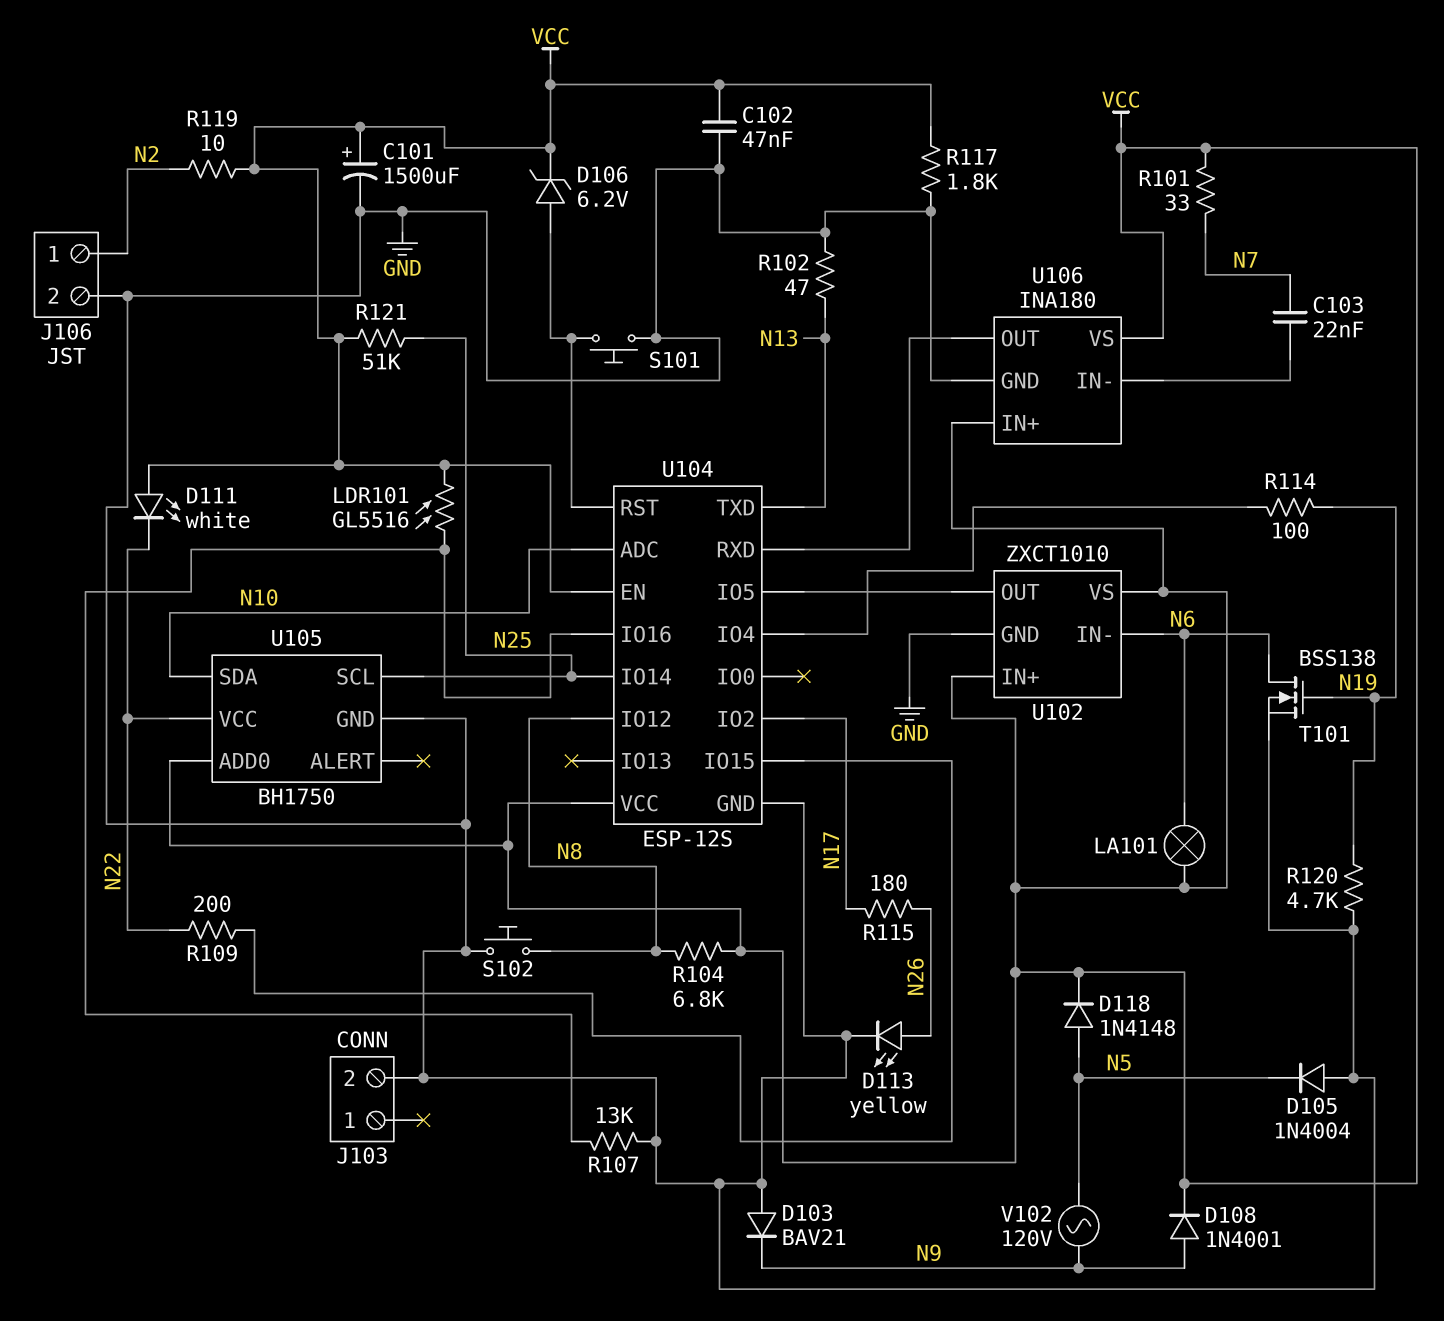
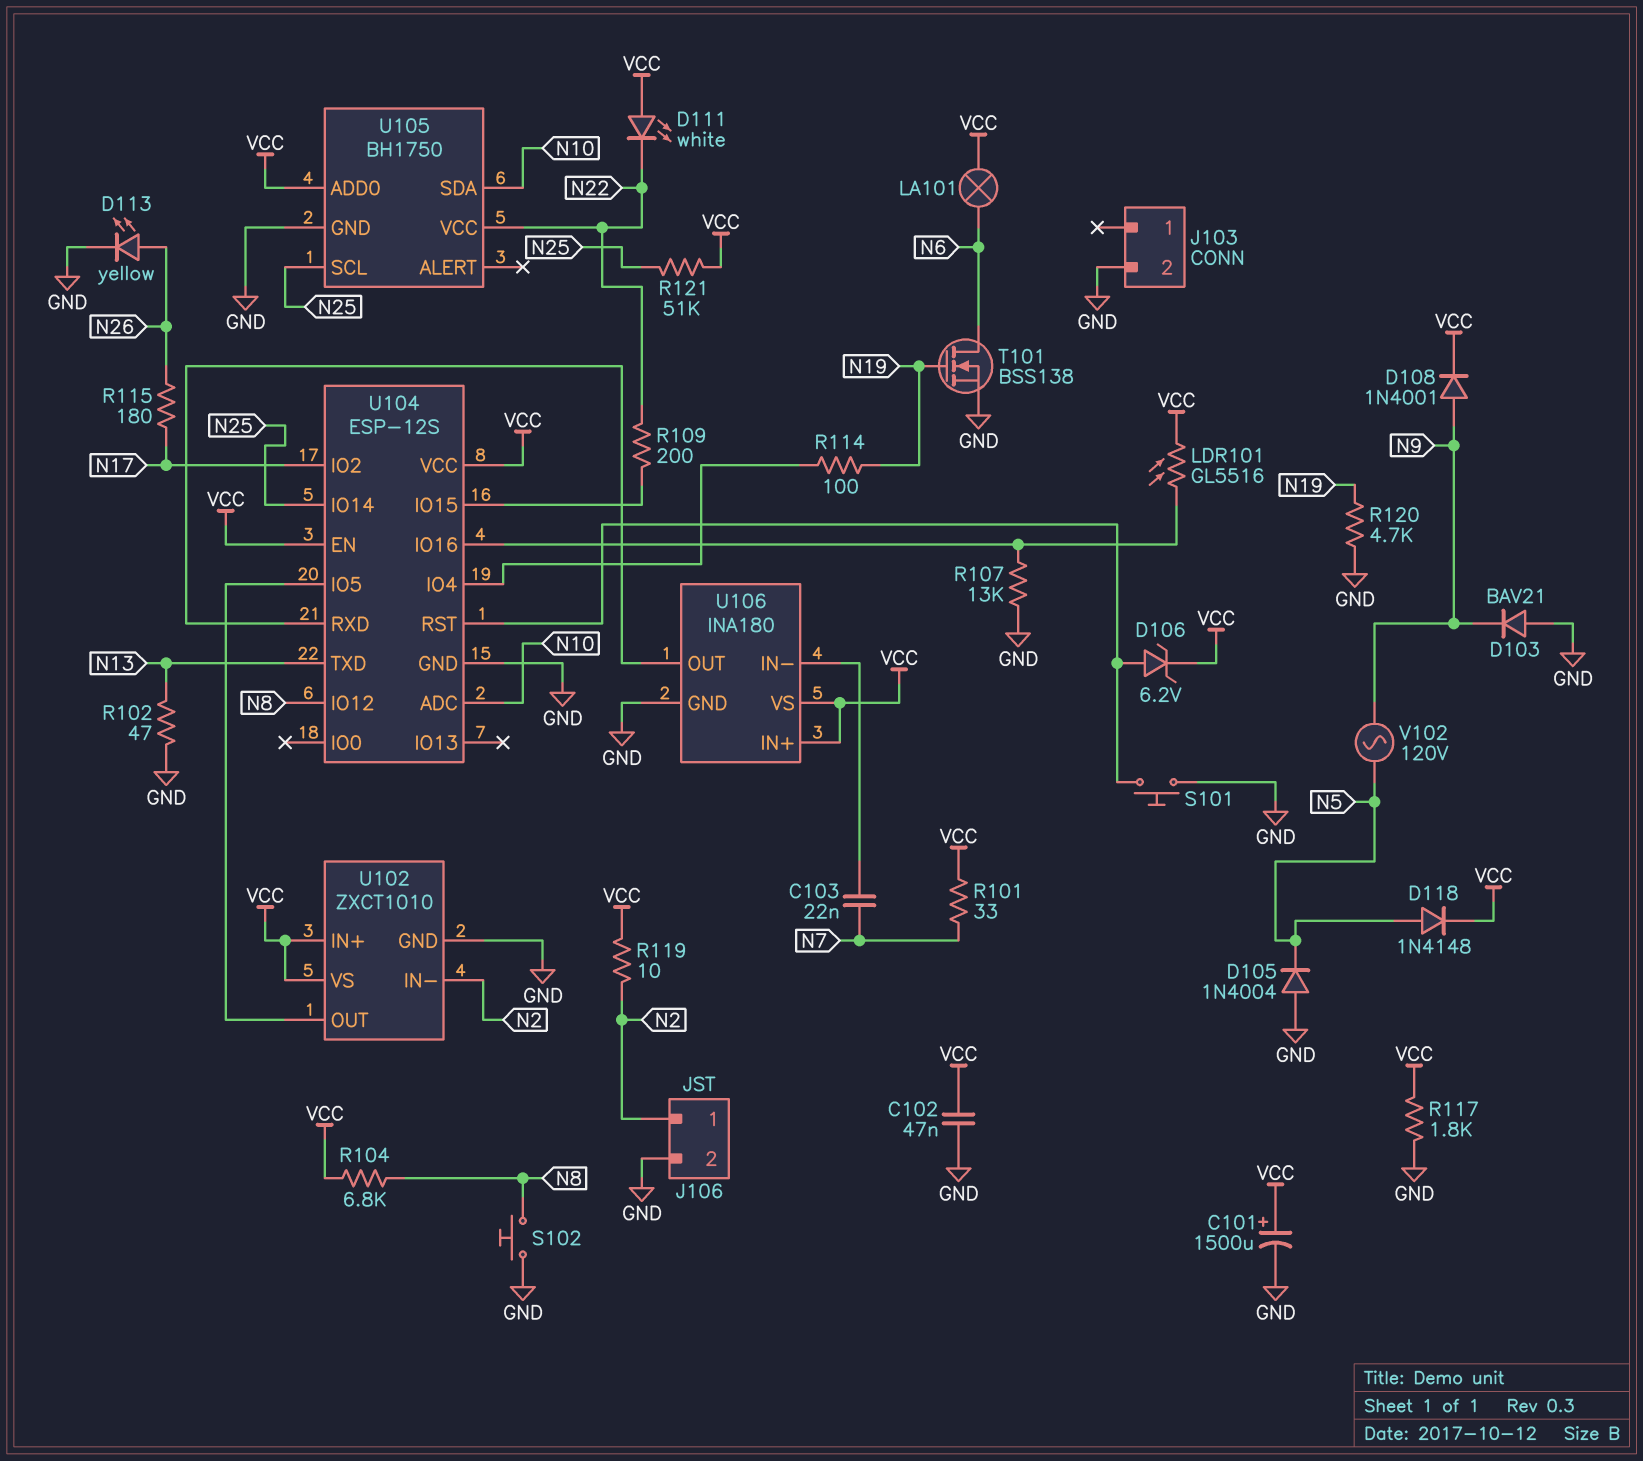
U102 pin IN-: N6 -> N2

